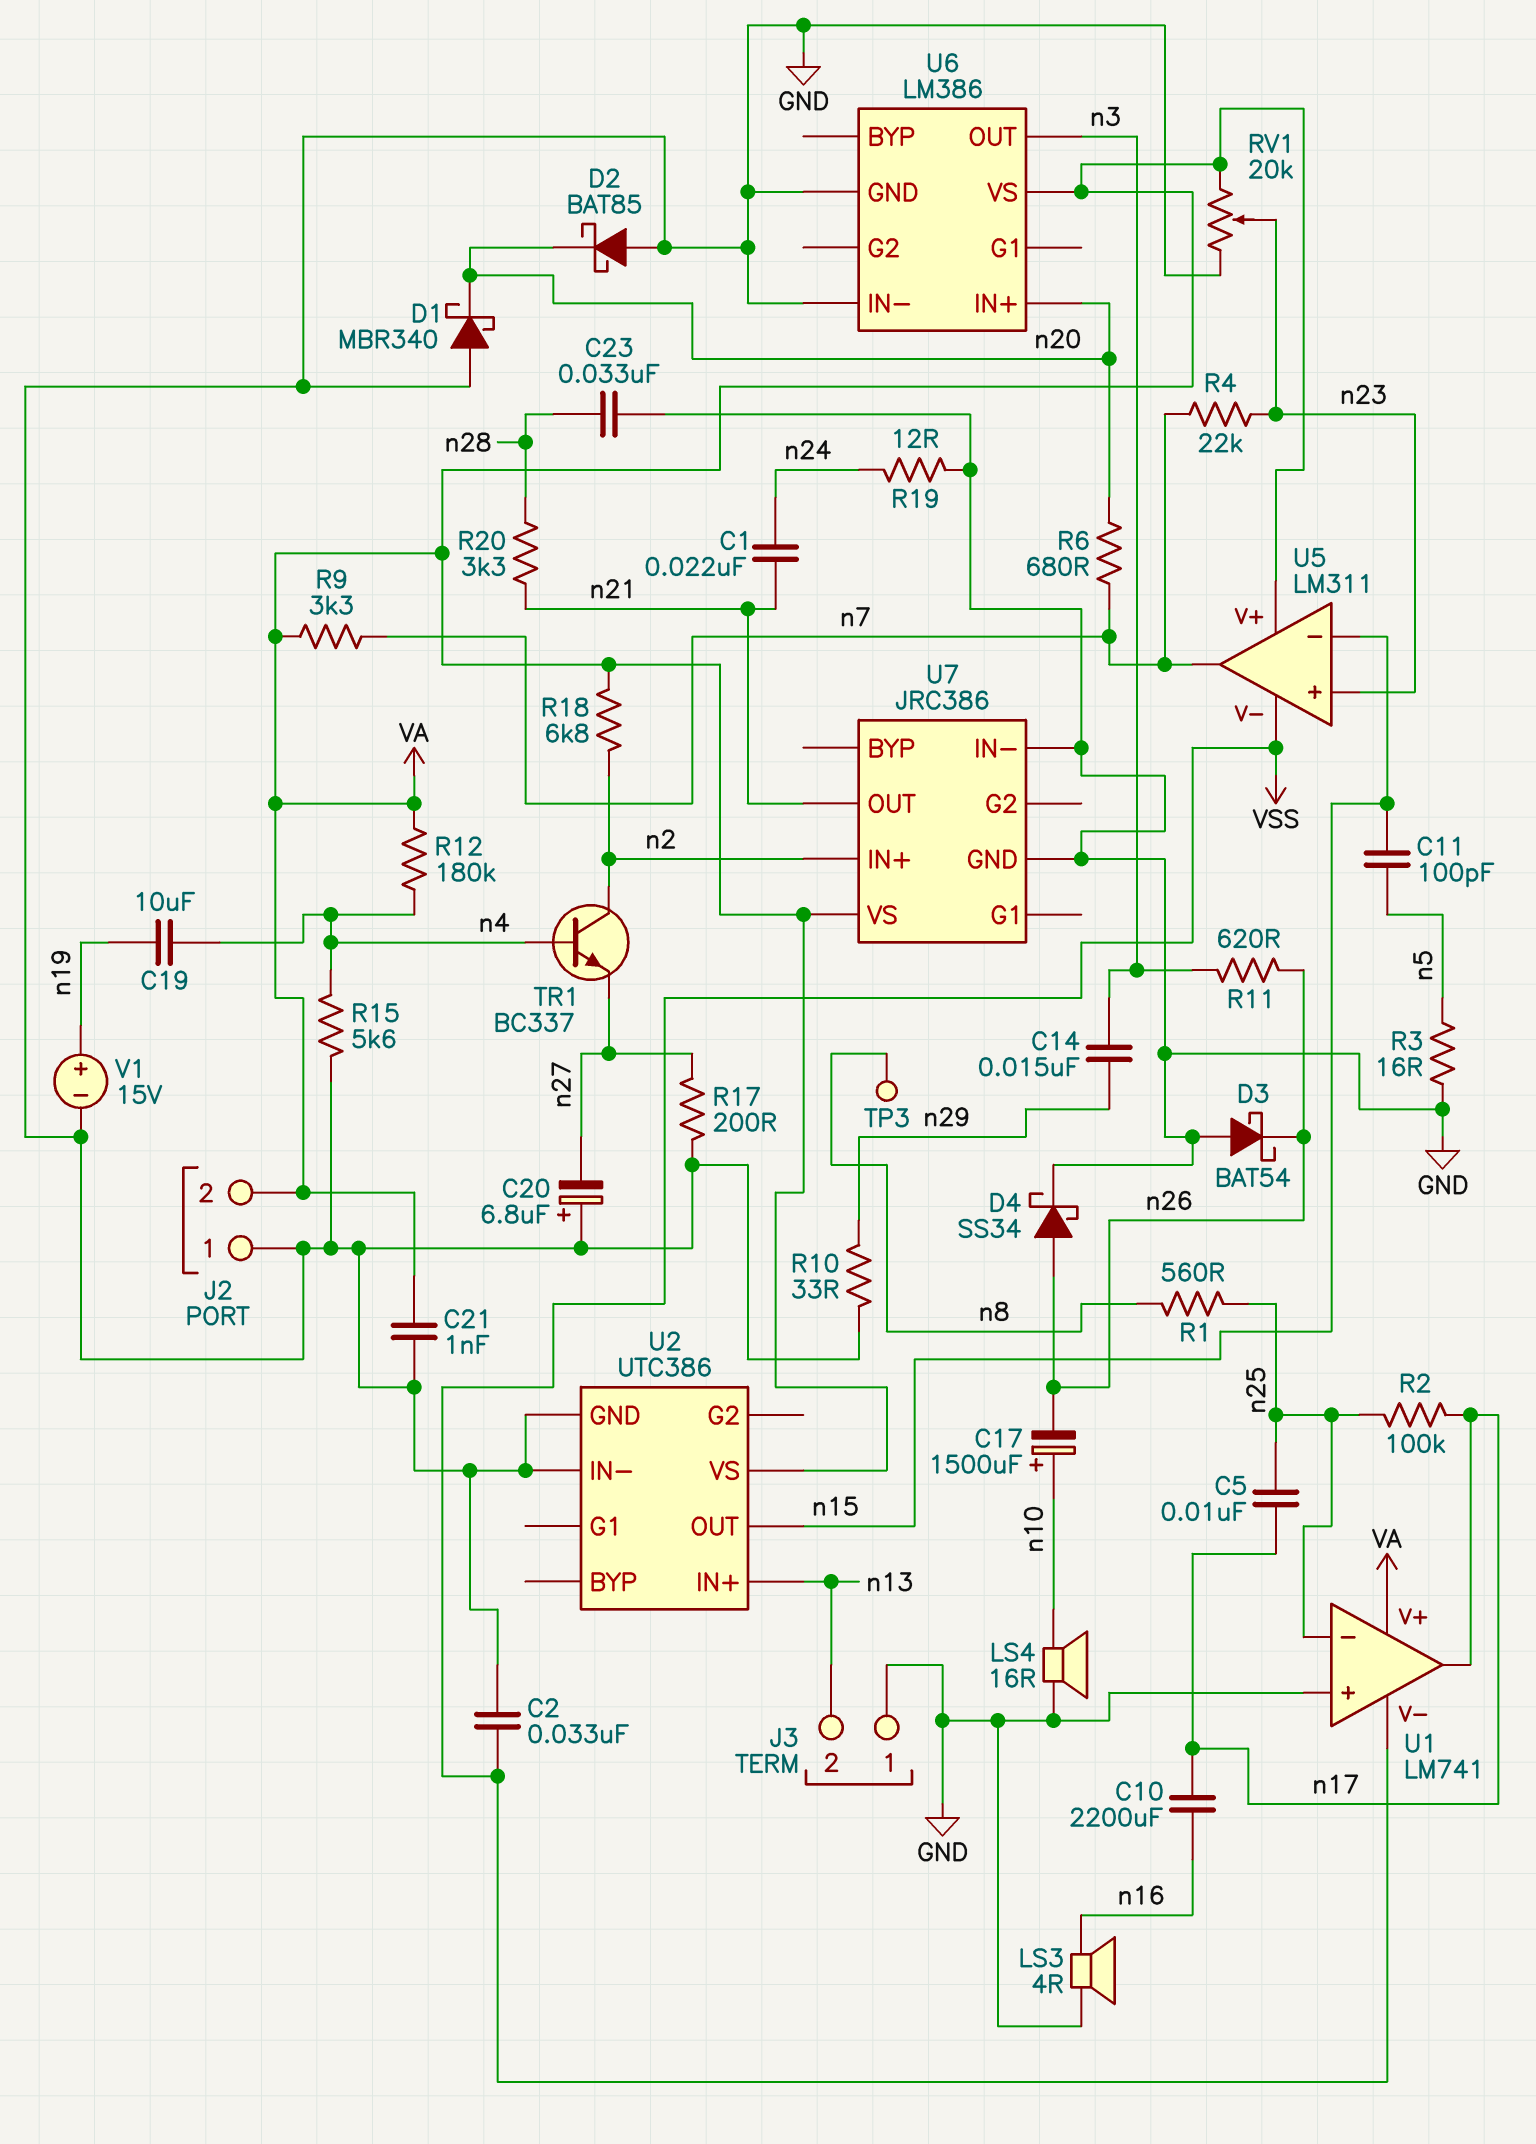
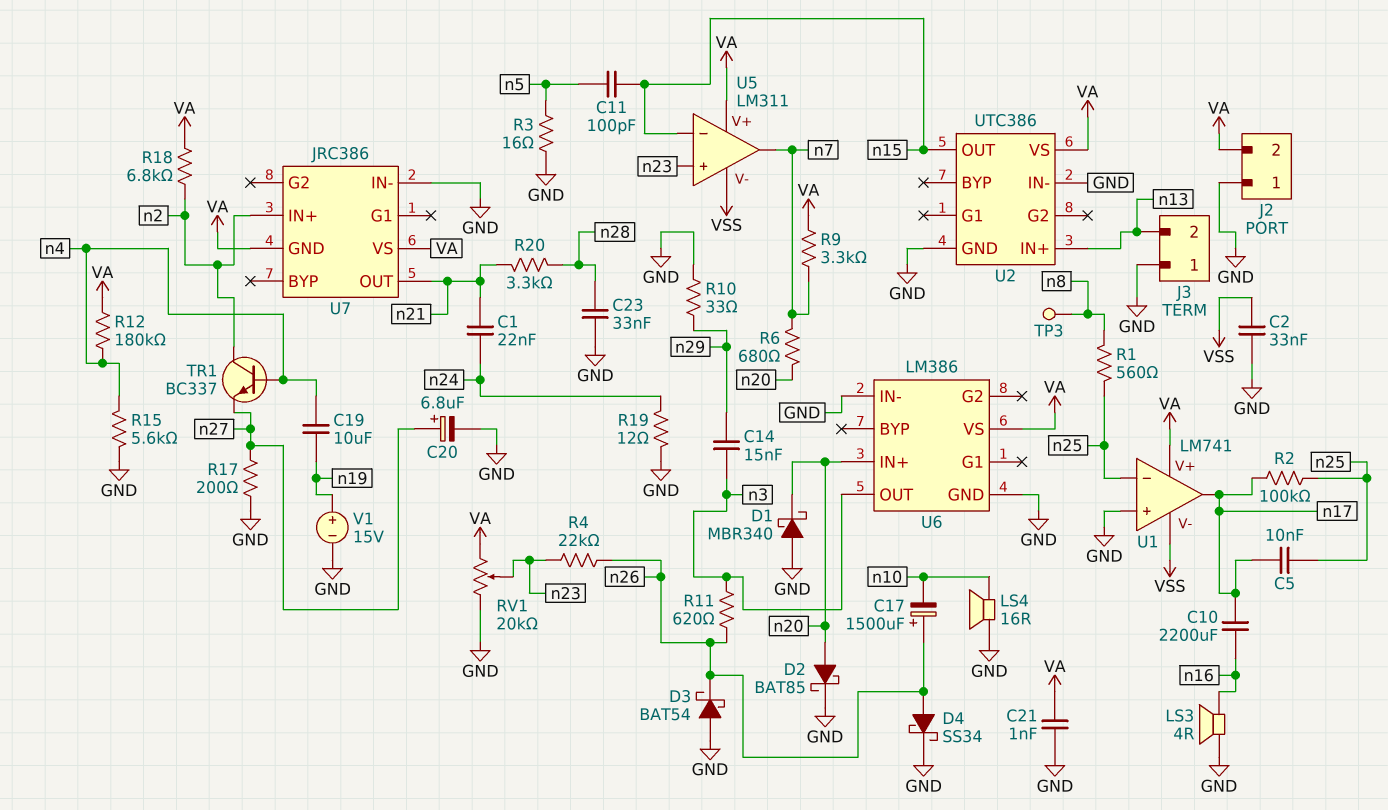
C17: 1500uF (plus n10, minus n26) -> 1500uF (plus n26, minus n10)
C20: 6.8uF (plus GND, minus n27) -> 6.8uF (plus n27, minus GND)
D2: schottky BAT85 (A GND, K n20) -> schottky BAT85 (A n20, K GND)
R4: 22k (n7, n23) -> 22k (n23, n26)
U7 pin GND: GND -> VA

